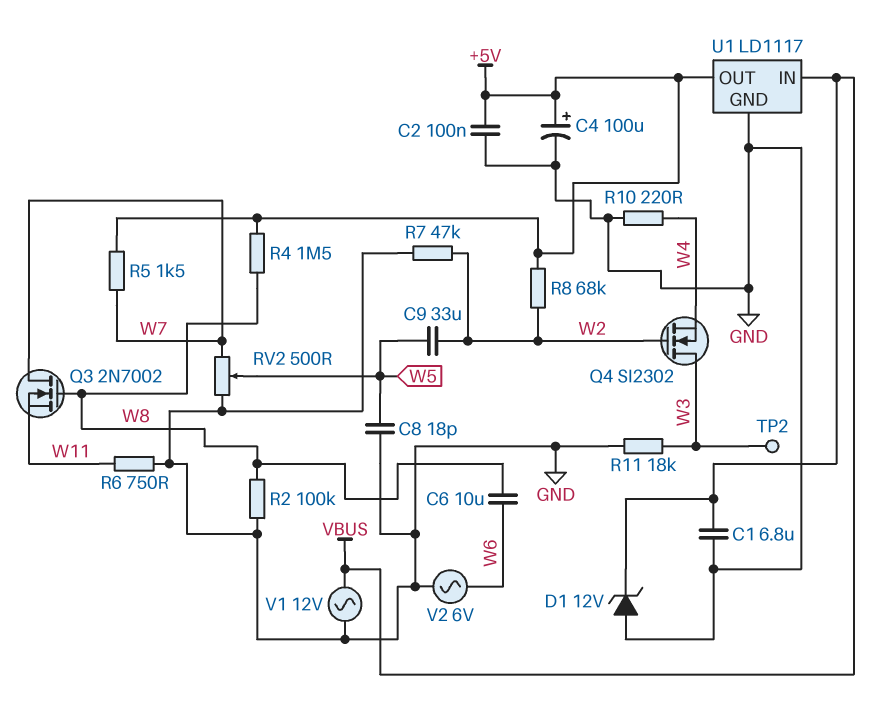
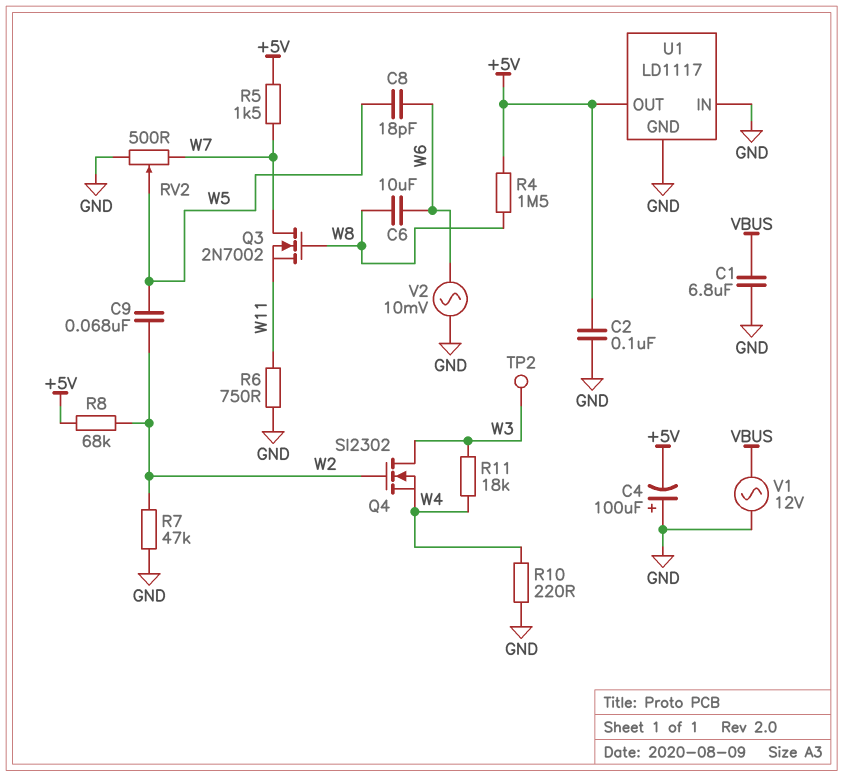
C4: 100uF (plus +5V, minus GND) -> 100uF (plus GND, minus +5V)
C8: 18pF (GND, W5) -> 18pF (W5, W6)
C9: 33uF (W2, W5) -> 68nF (W2, W5)
D1: zener 12V (A GND, K VBUS) -> none
R2: 100k (GND, W8) -> none
R11: 18k (GND, W3) -> 18k (W3, W4)
U1 pin IN: VBUS -> GND
V2: AC 6V (GND, W6) -> AC 10mV (GND, W6)

